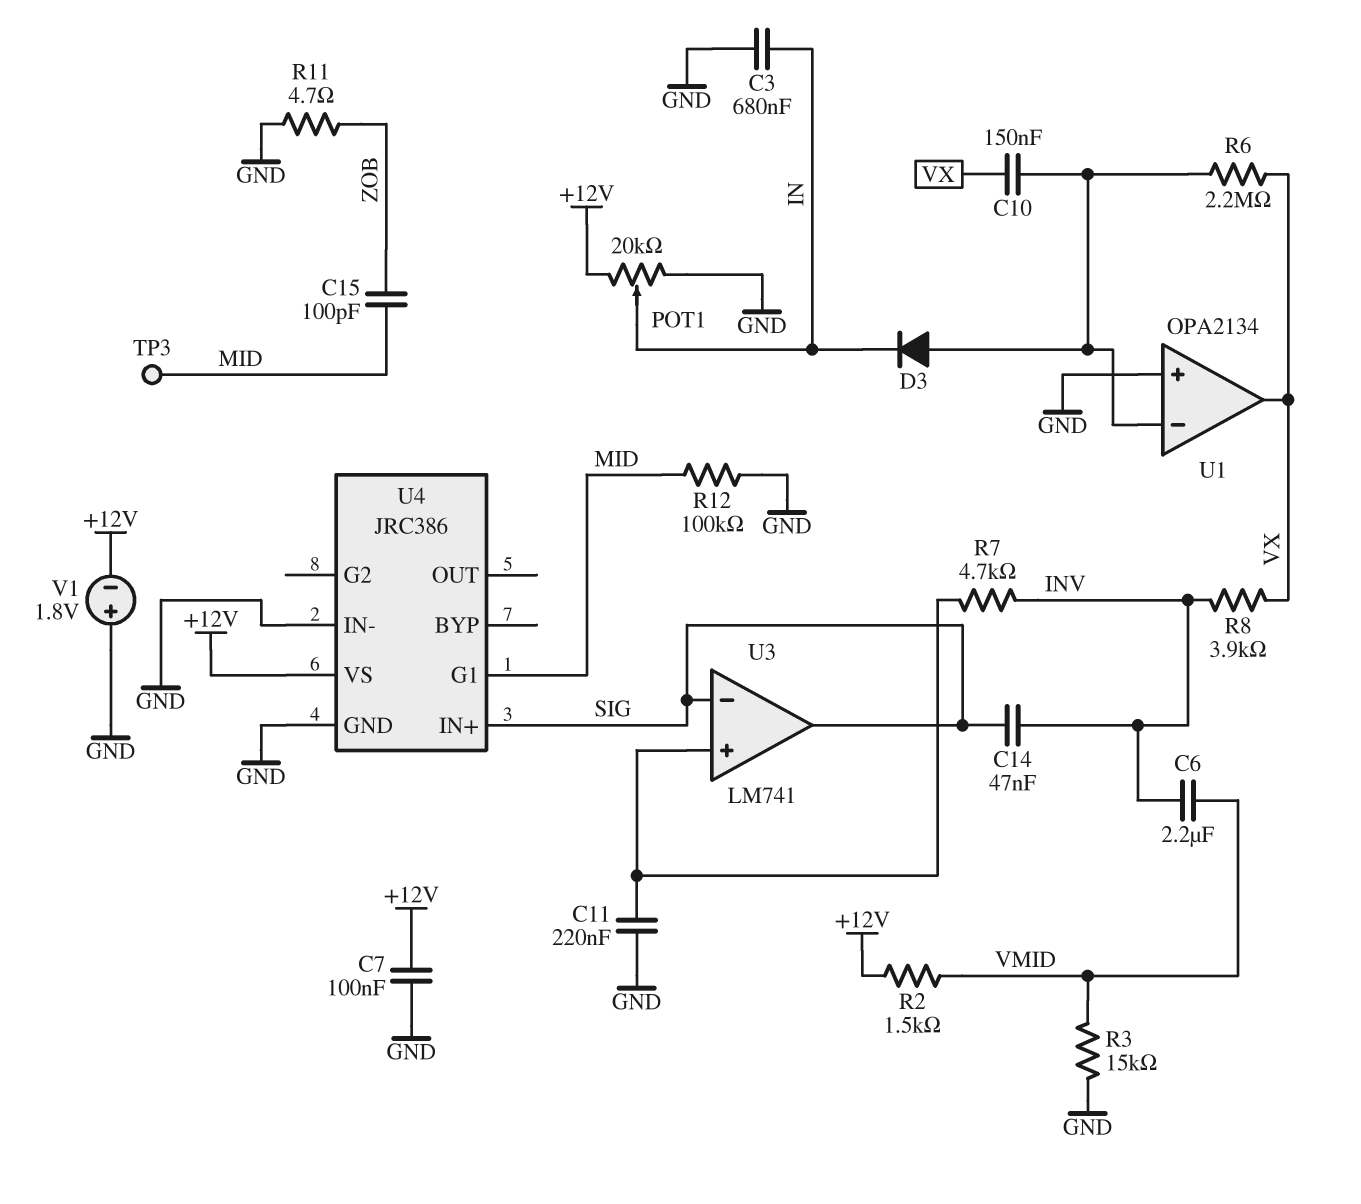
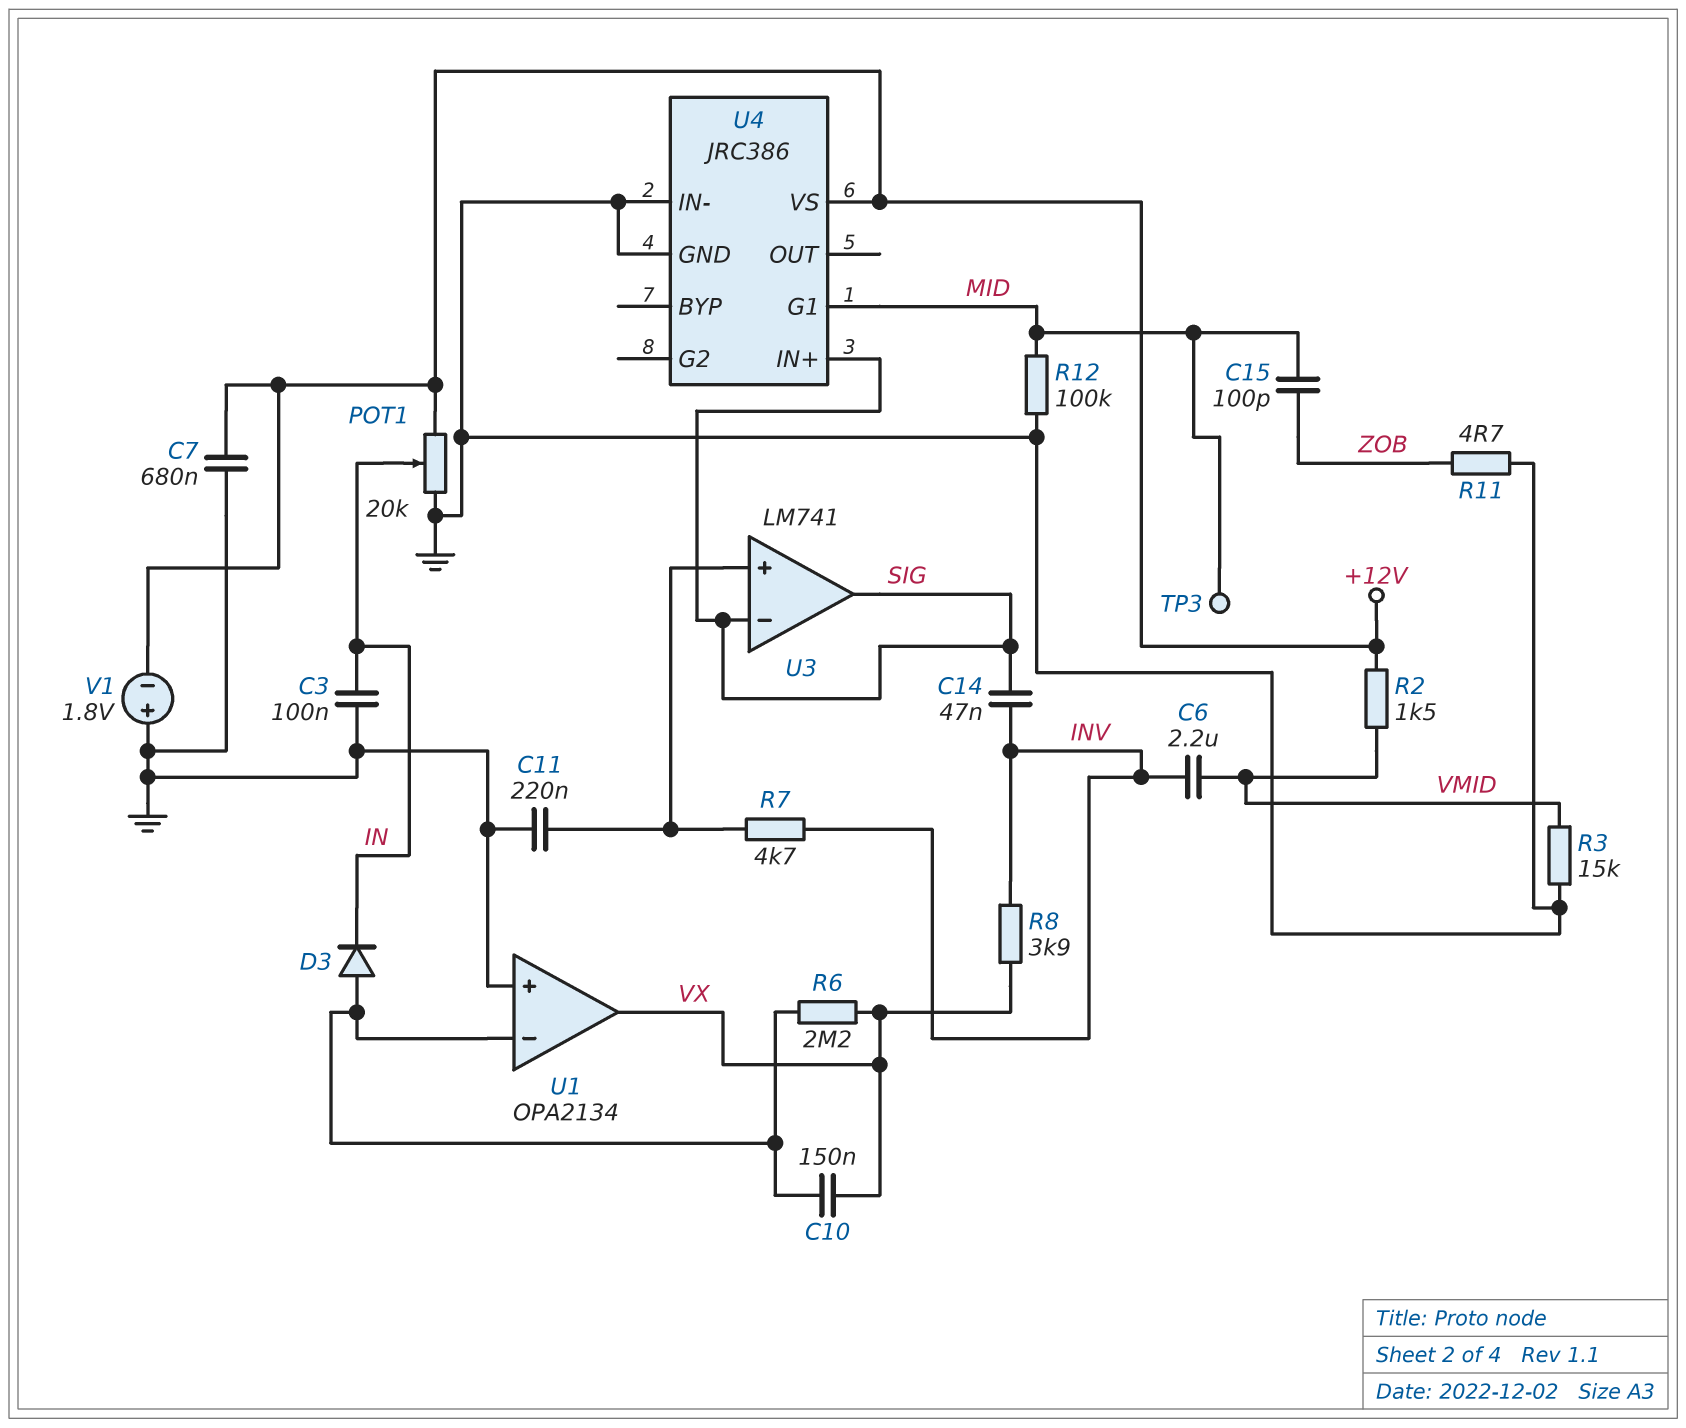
C3: 680nF (GND, IN) -> 100nF (GND, IN)
C7: 100nF (+12V, GND) -> 680nF (+12V, GND)

